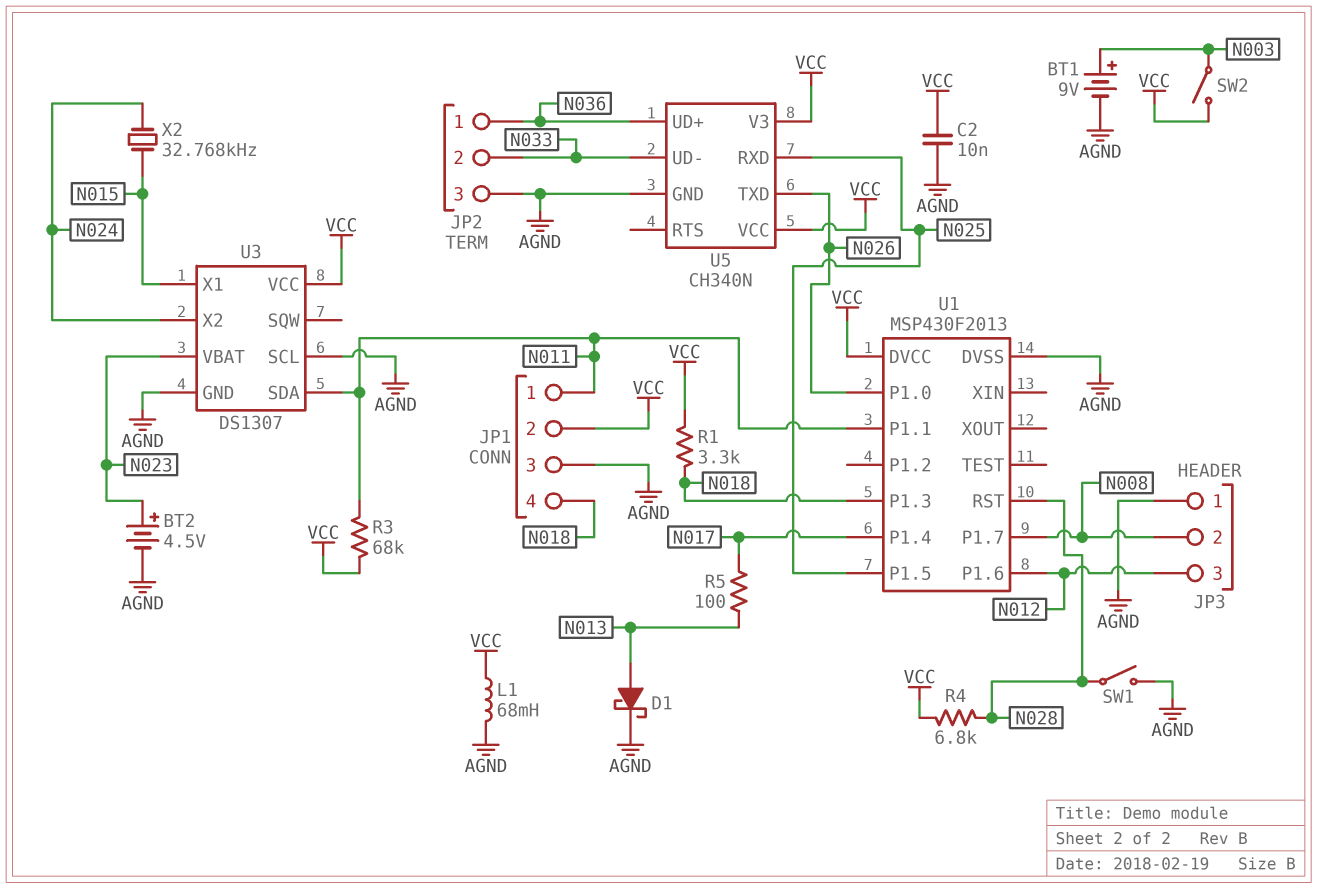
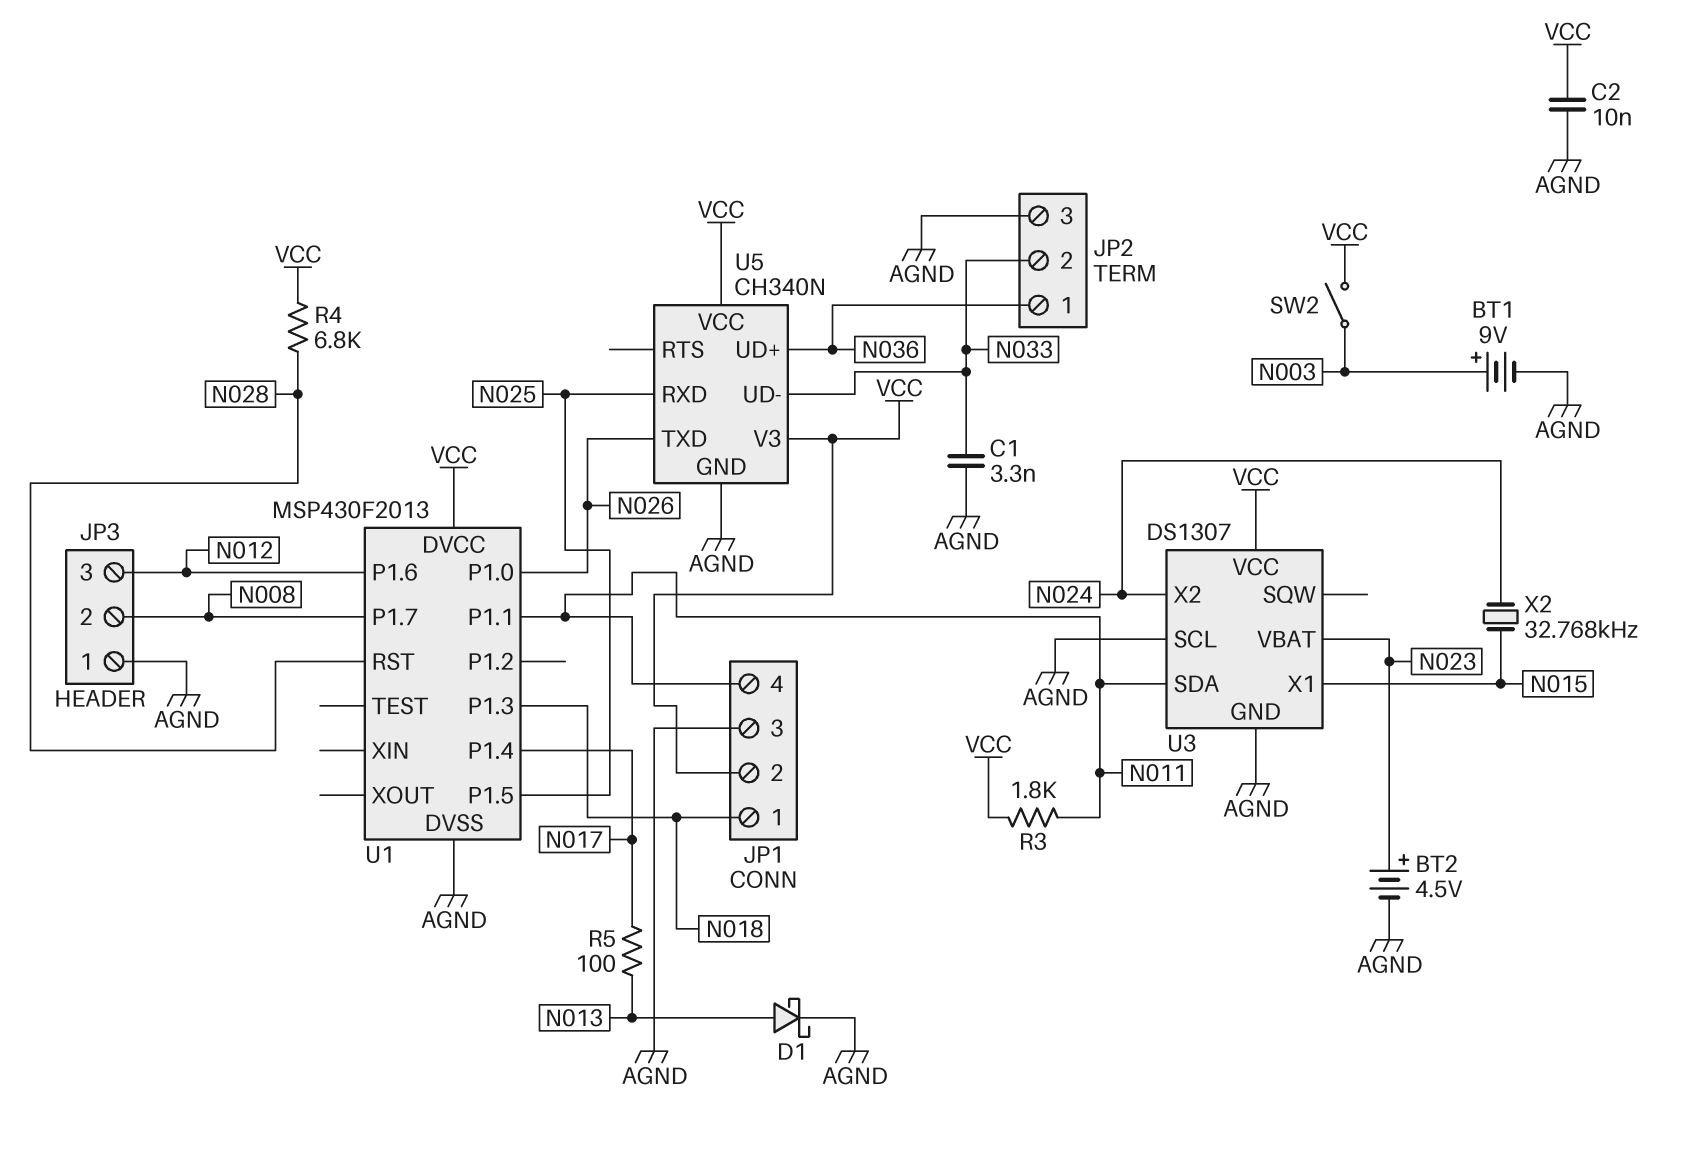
C1: none -> 3.3nF (AGND, N033)
JP1 pin 1: N011 -> N018
JP1 pin 4: N018 -> N011
L1: 68mH (AGND, VCC) -> none
R1: 3.3k (N018, VCC) -> none
R3: 68k (N011, VCC) -> 1.8k (N011, VCC)
SW1: switch (AGND, N028) -> none

